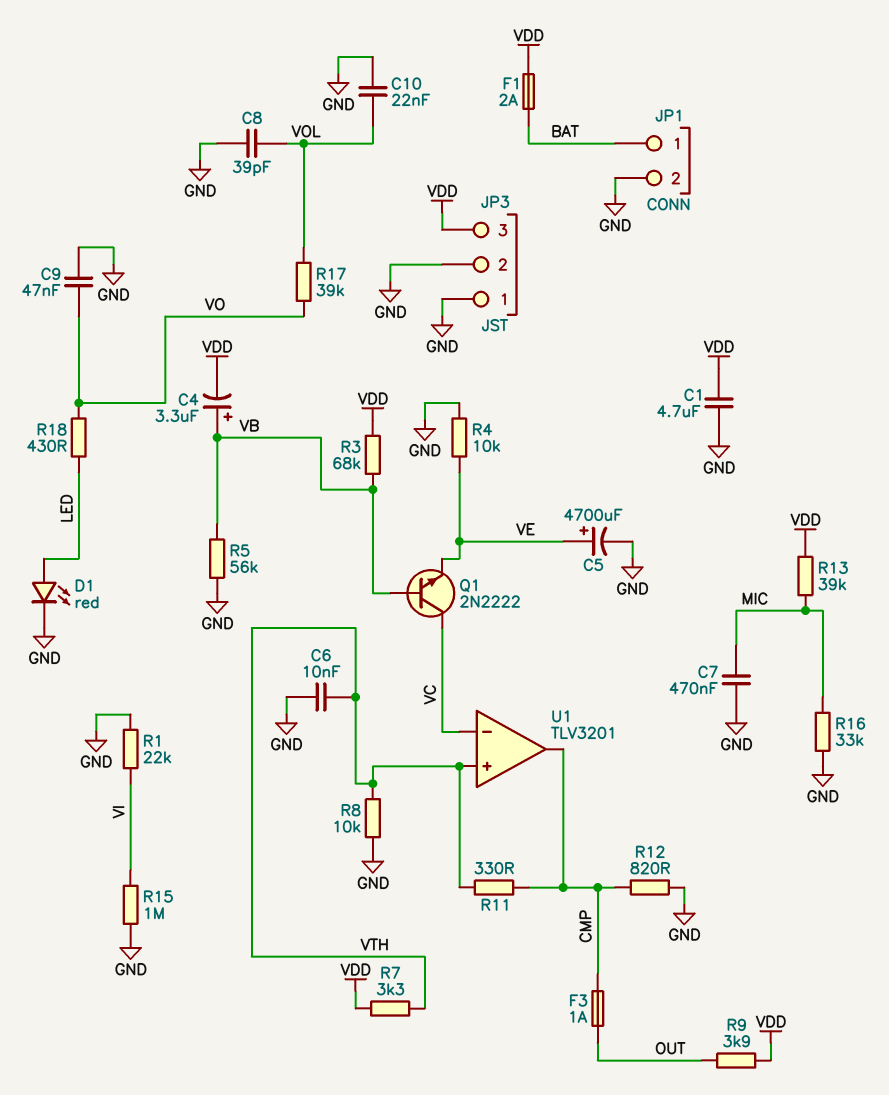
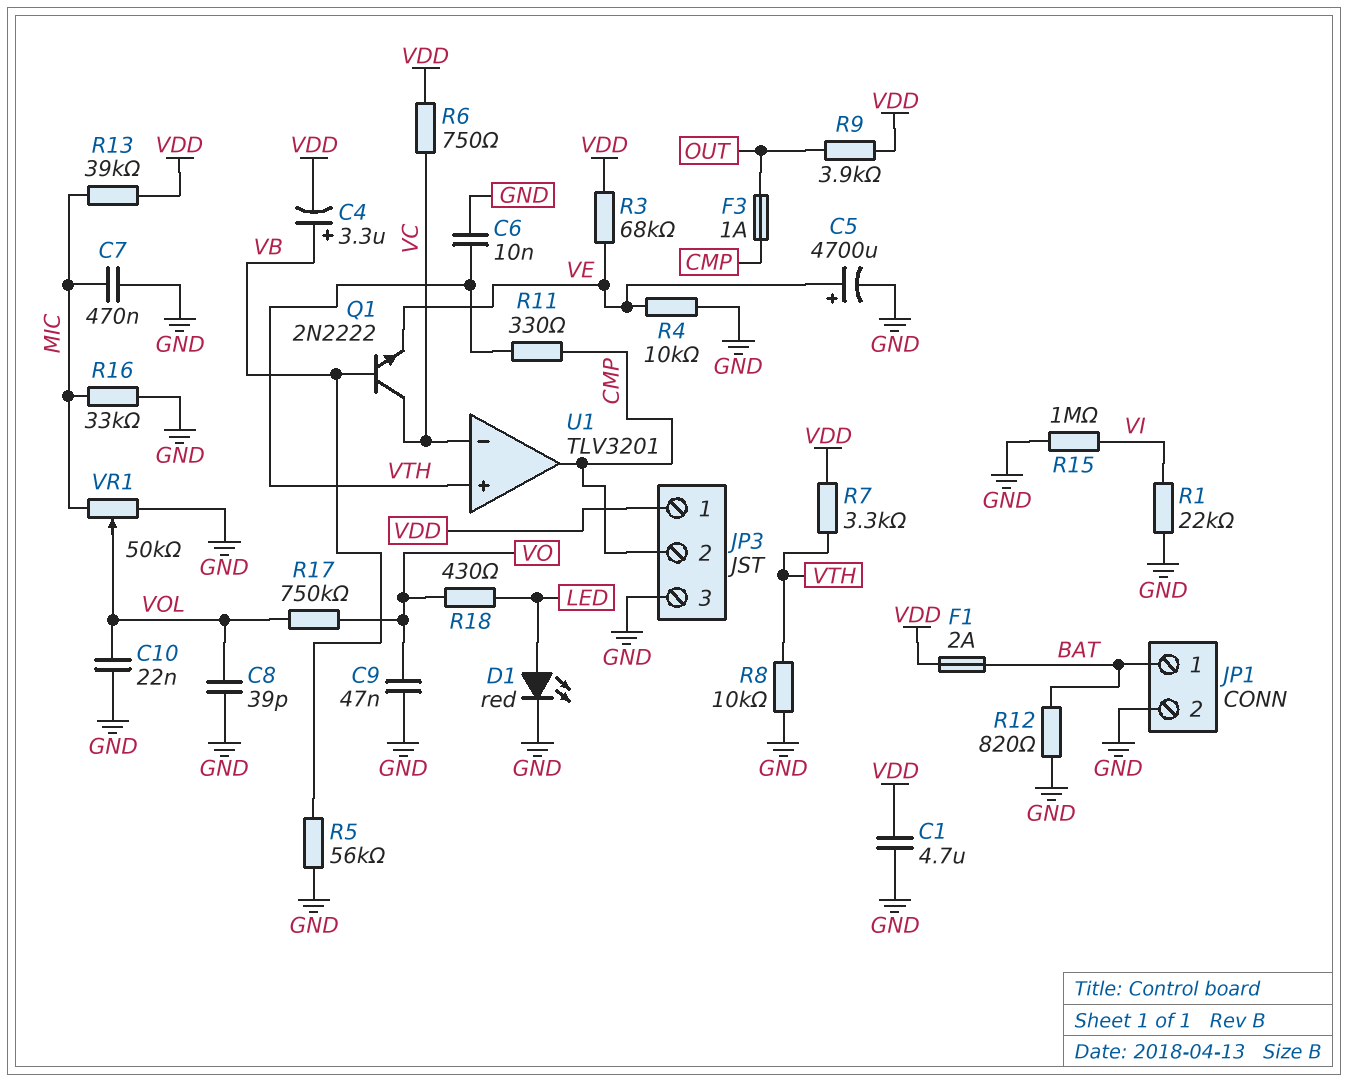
JP3 pin 1: GND -> VDD
JP3 pin 2: GND -> CMP
JP3 pin 3: VDD -> GND
R3: 68k (VB, VDD) -> 68k (VDD, VE)
R6: none -> 750 (VC, VDD)
R12: 820 (CMP, GND) -> 820 (BAT, GND)
R17: 39k (VO, VOL) -> 750k (VO, VOL)
VR1: none -> 50k (GND, MIC, wiper VOL)

